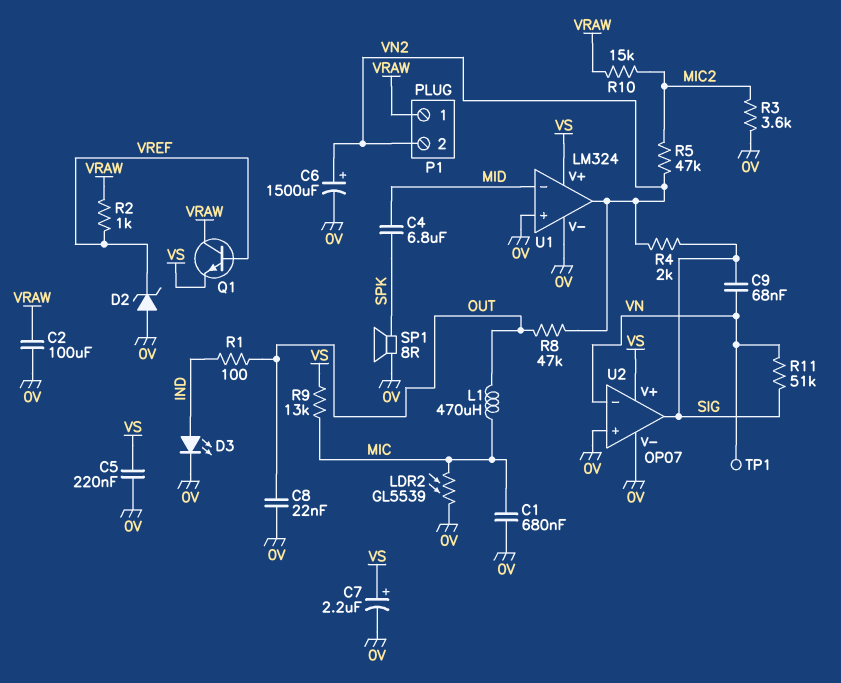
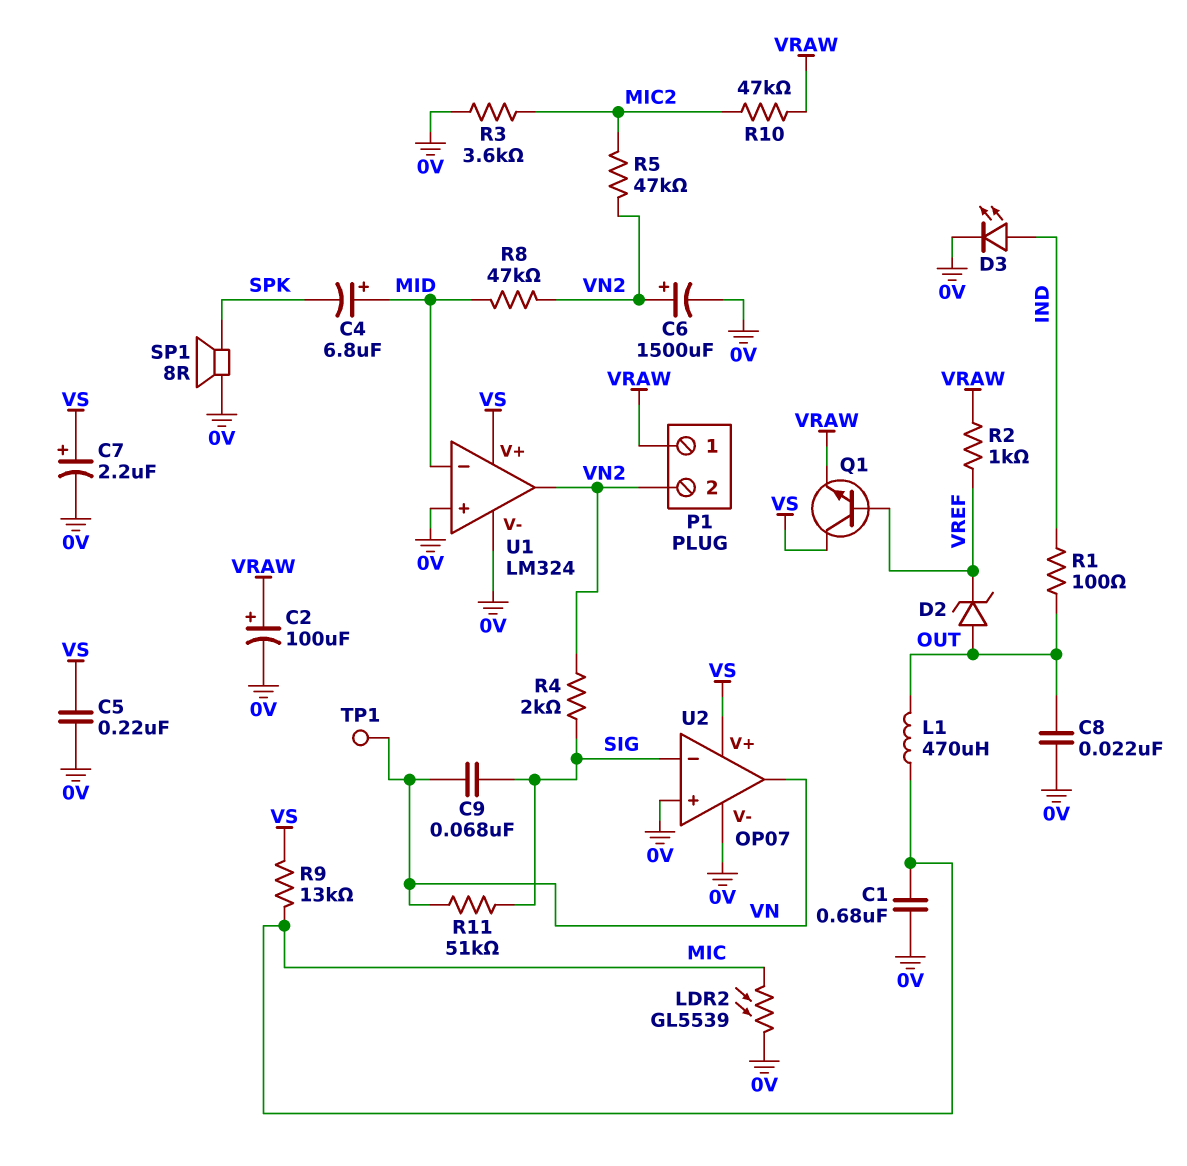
C2: 100uF (0V, VRAW) -> 100uF (plus VRAW, minus 0V)
C4: 6.8uF (MID, SPK) -> 6.8uF (plus MID, minus SPK)
D2: zener (A 0V, K VREF) -> zener (A OUT, K VREF)
Q1: NPN (B VREF, C VRAW, E VS) -> NPN (B VREF, C VS, E VRAW)
R8: 47k (OUT, VN2) -> 47k (MID, VN2)
R10: 15k (MIC2, VRAW) -> 47k (MIC2, VRAW)
U2 pin in-: VN -> SIG
U2 pin out: SIG -> VN

